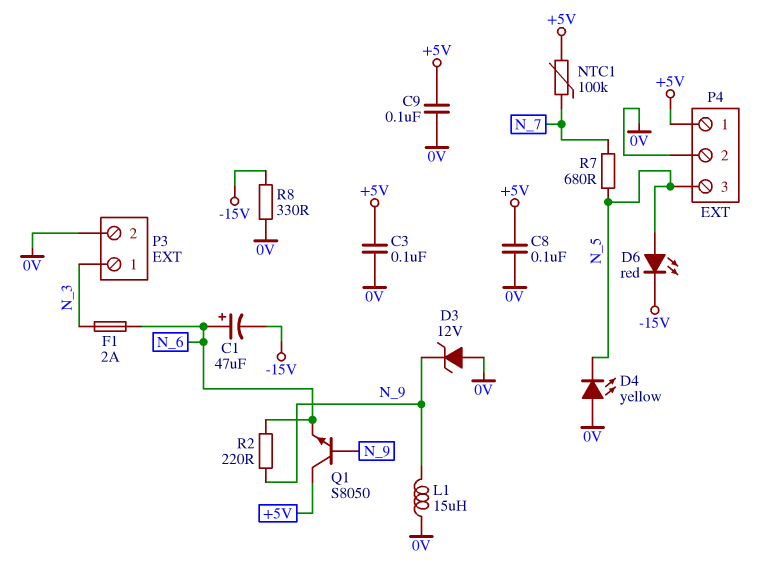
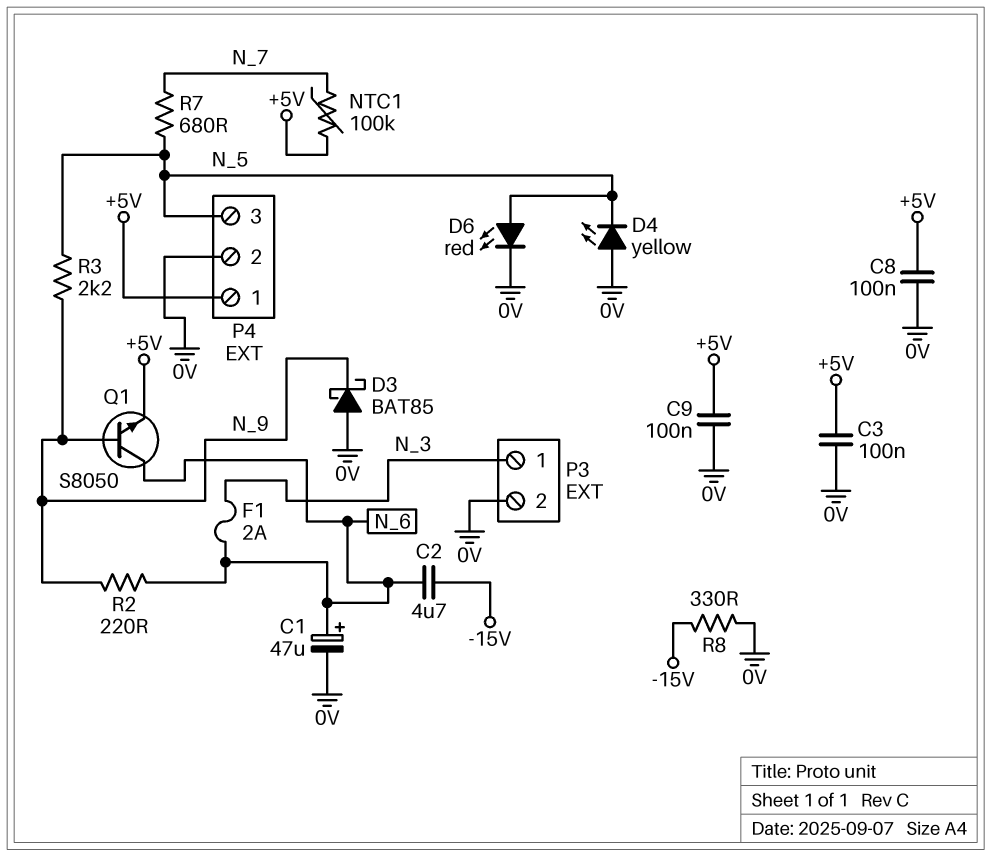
C1: 47uF (plus N_6, minus -15V) -> 47uF (plus N_6, minus 0V)
C2: none -> 4.7uF (-15V, N_6)
D3: zener 12V (A 0V, K N_9) -> schottky BAT85 (A 0V, K N_9)
D6: LED red (A N_5, K -15V) -> LED red (A N_5, K 0V)
L1: 15uH (0V, N_9) -> none
Q1: NPN S8050 (B N_9, C +5V, E N_6) -> NPN S8050 (B N_9, C N_6, E +5V)
R3: none -> 2.2k (N_5, N_9)

